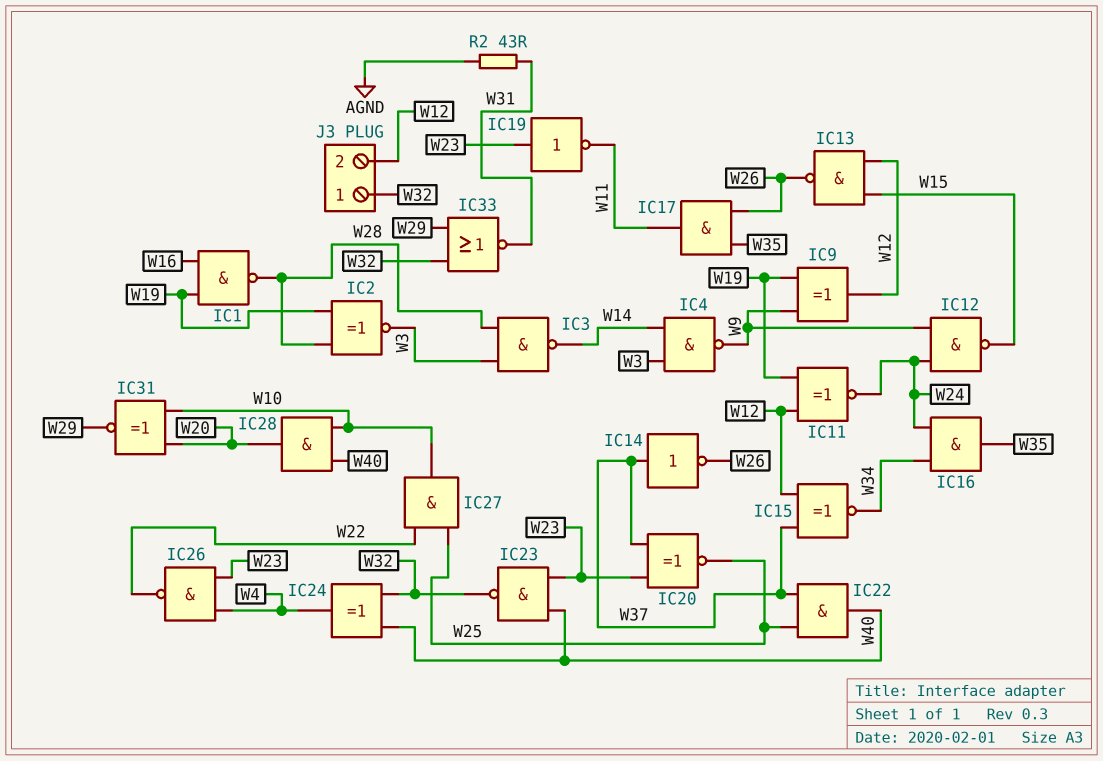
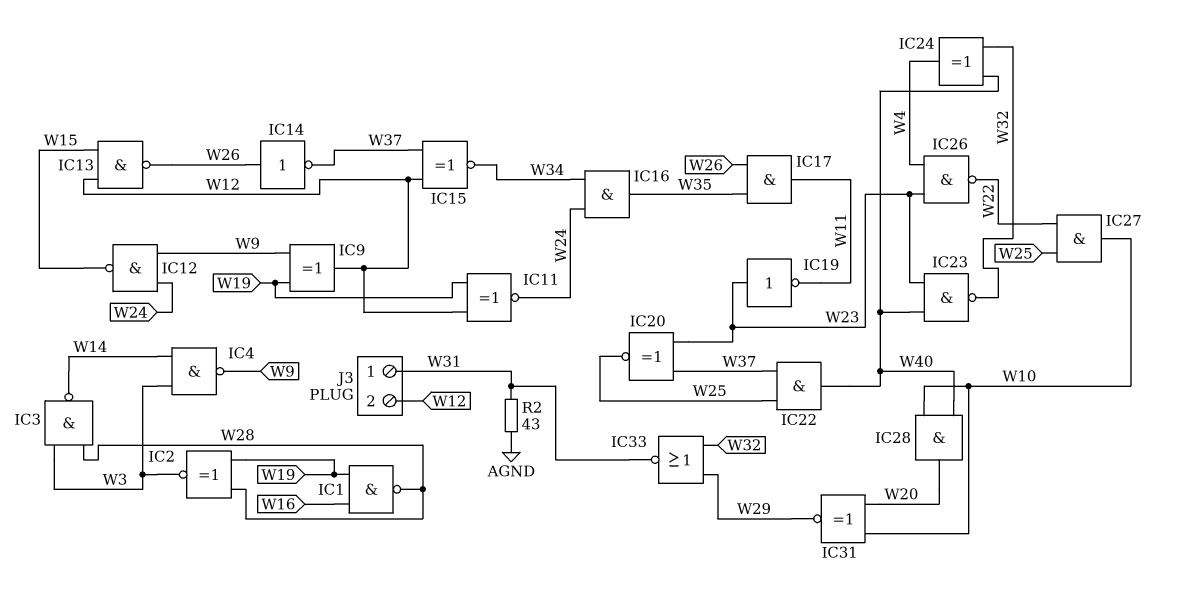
IC14: NOT (in W37, out W26) -> NOT (in W26, out W37)
J3 pin 1: W32 -> W31

